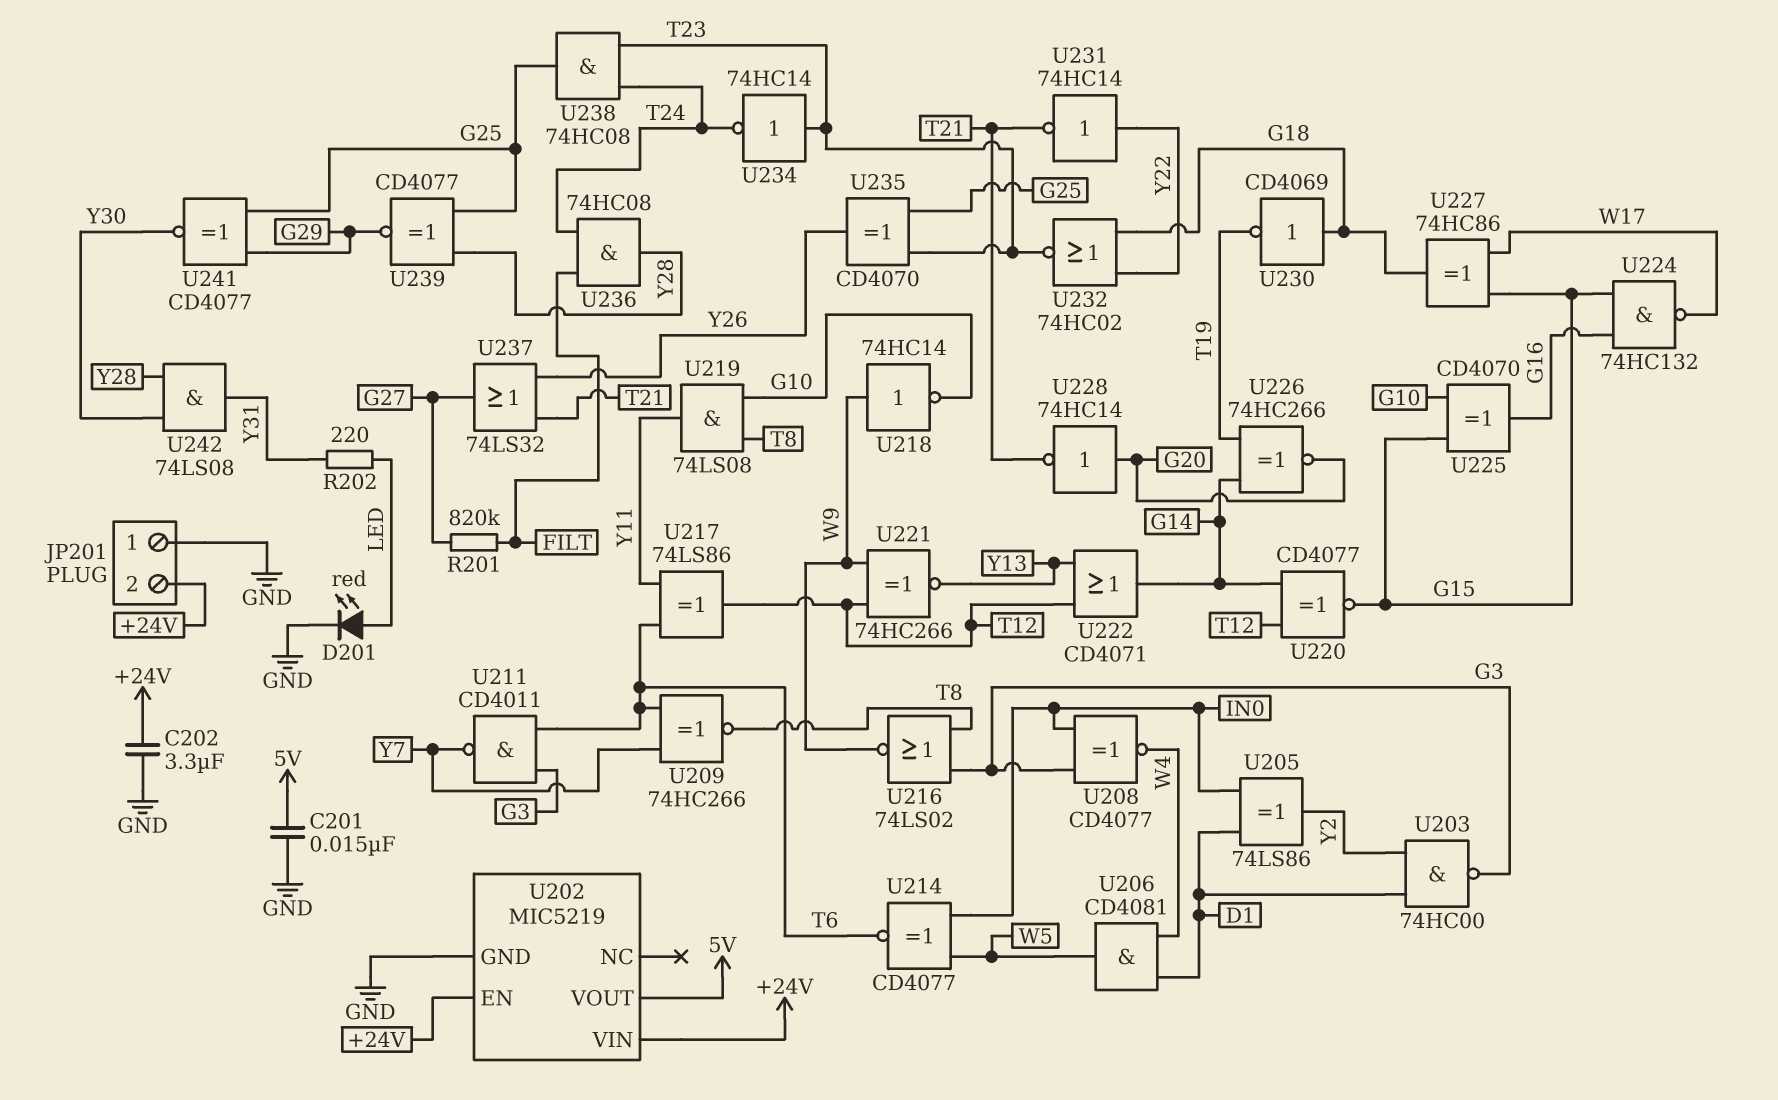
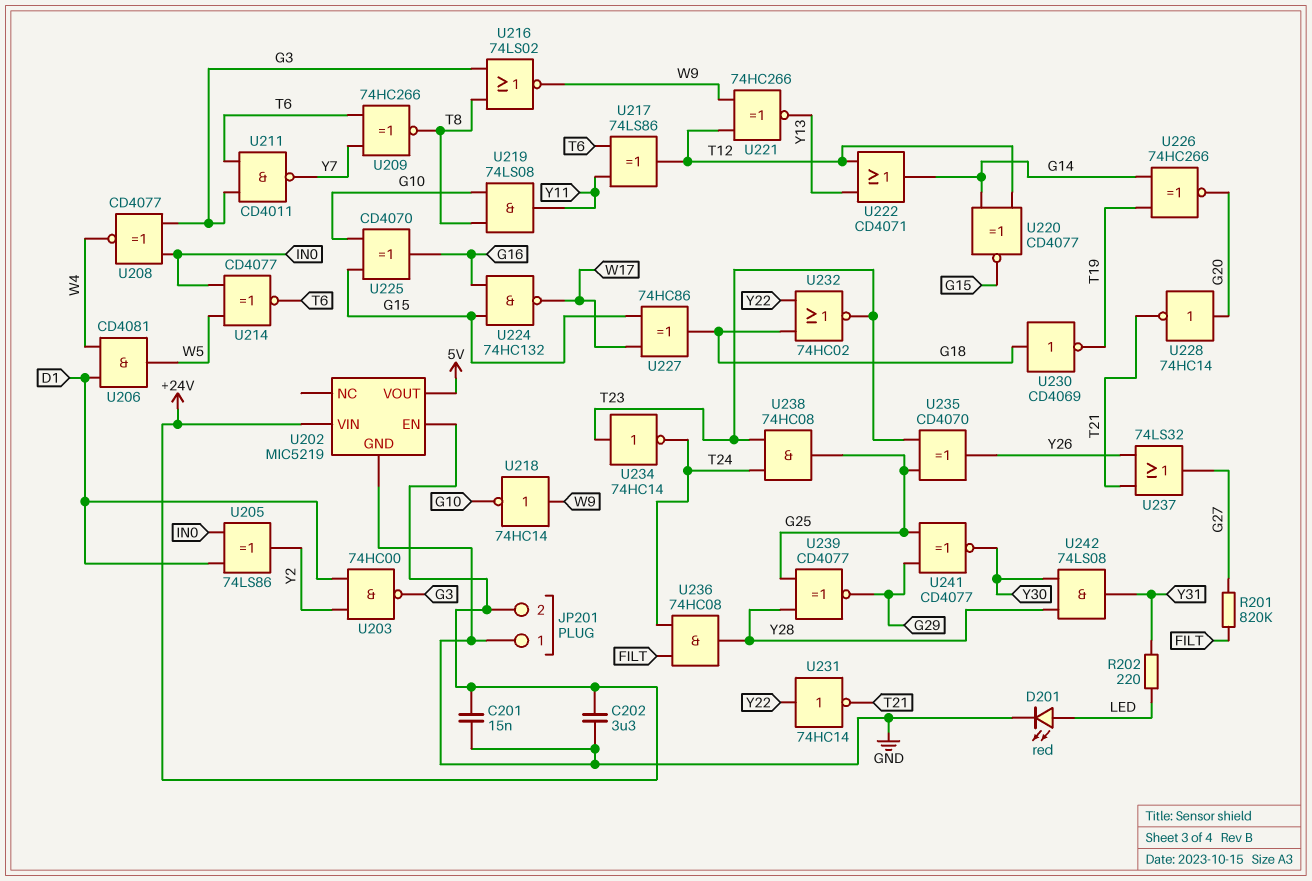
C201: 15nF (5V, GND) -> 15nF (+24V, GND)

